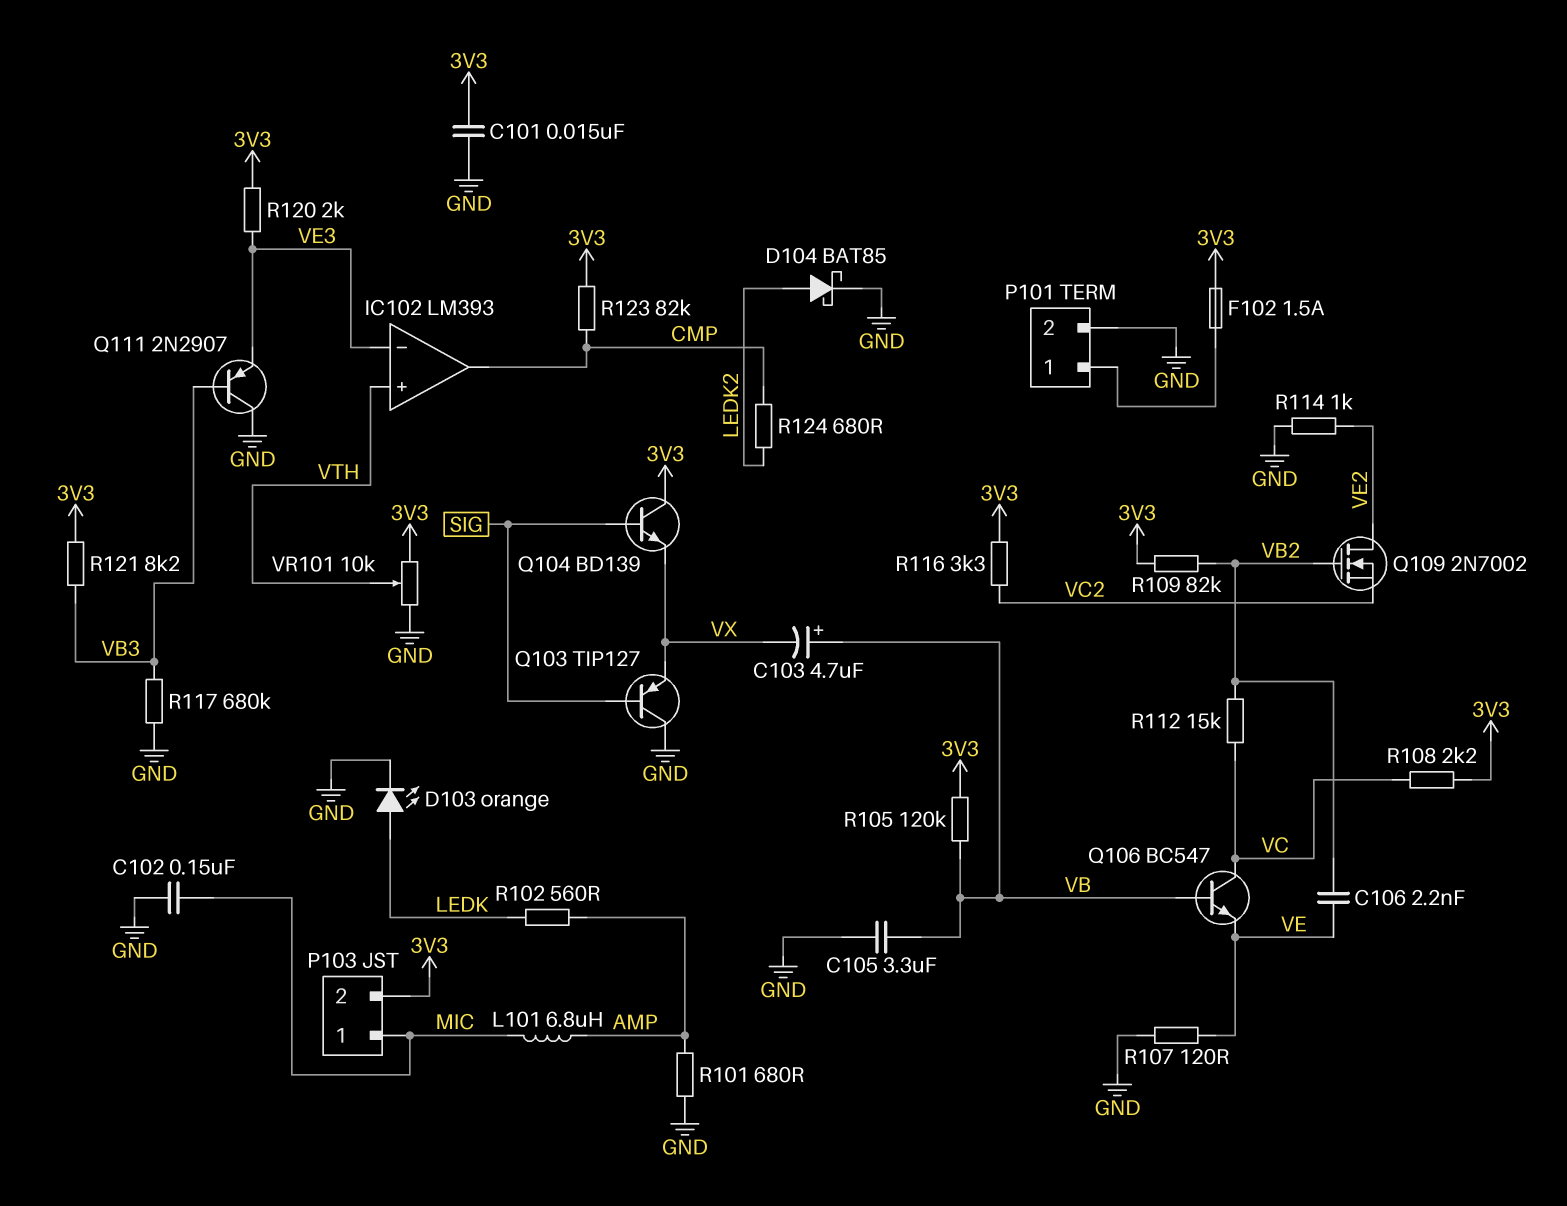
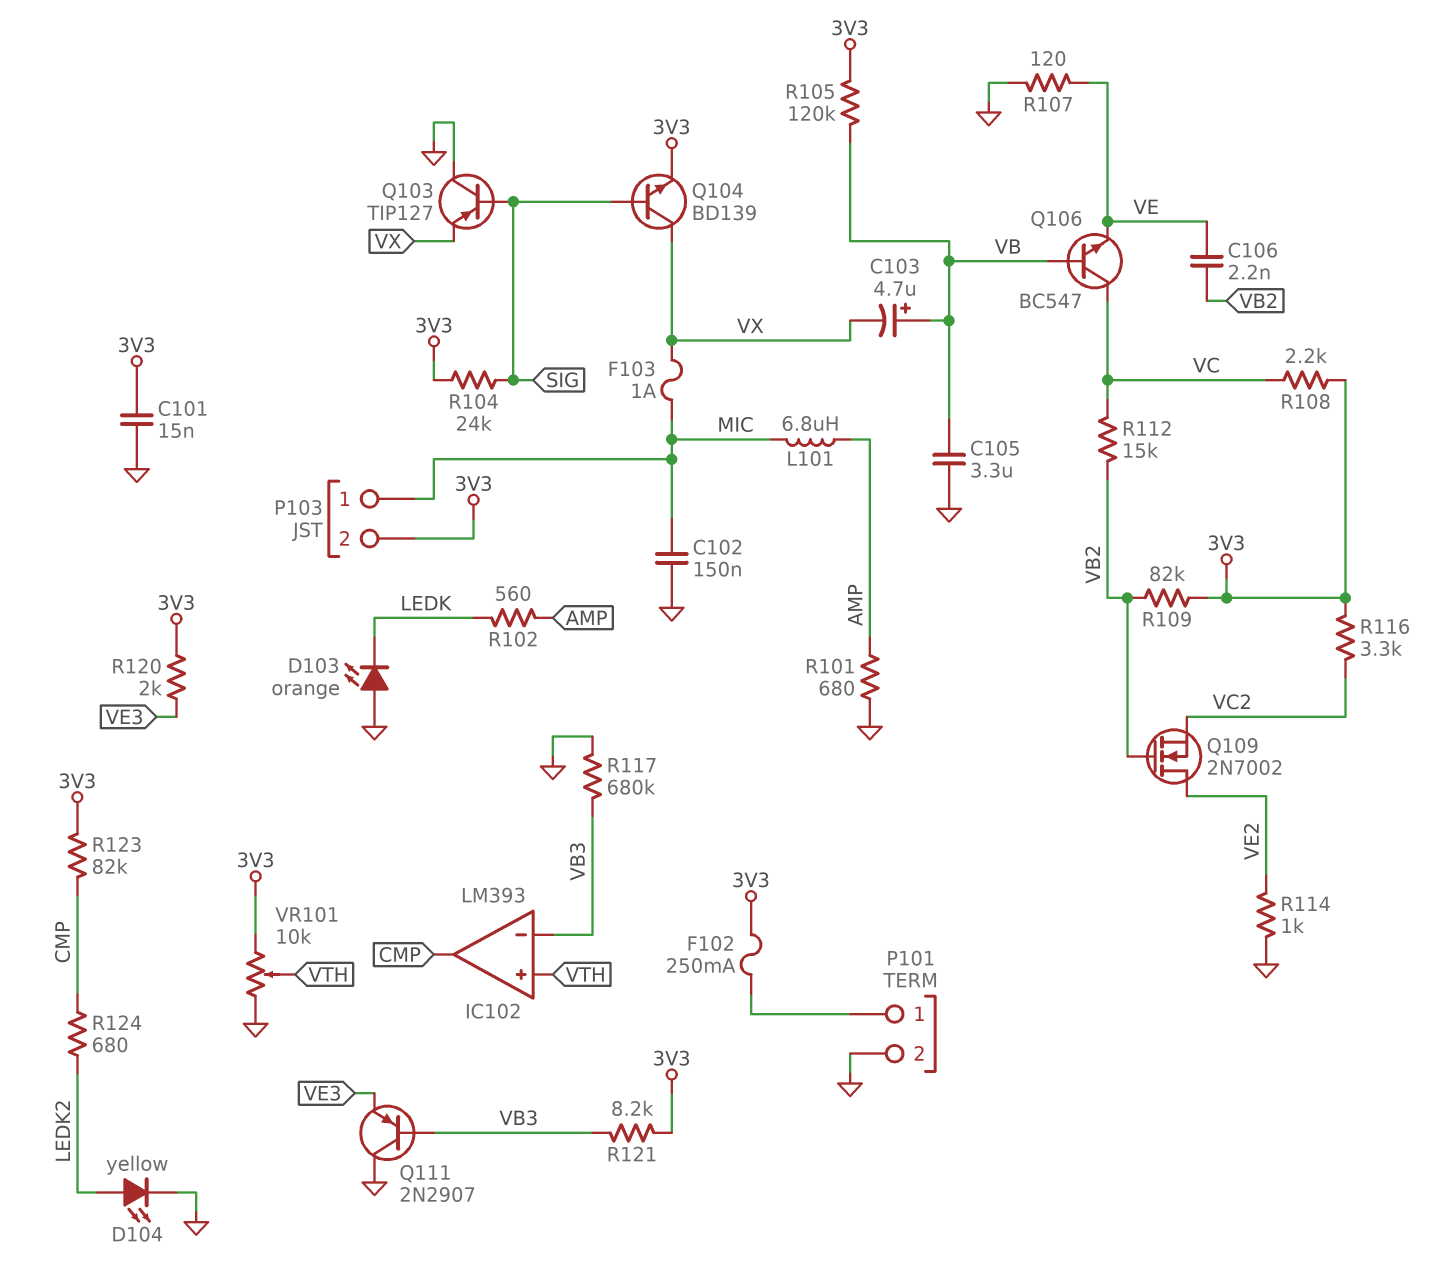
D103: LED orange (A LEDK, K GND) -> LED orange (A GND, K LEDK)
D104: schottky BAT85 (A LEDK2, K GND) -> LED yellow (A LEDK2, K GND)
F102: 1.5A (3V3, P101/1) -> 250mA (3V3, P101/1)
F103: none -> 1A (MIC, VX)
IC102 pin in-: VE3 -> VB3
Q104: NPN BD139 (B SIG, C 3V3, E VX) -> NPN BD139 (B SIG, C VX, E 3V3)
R104: none -> 24k (3V3, SIG)

